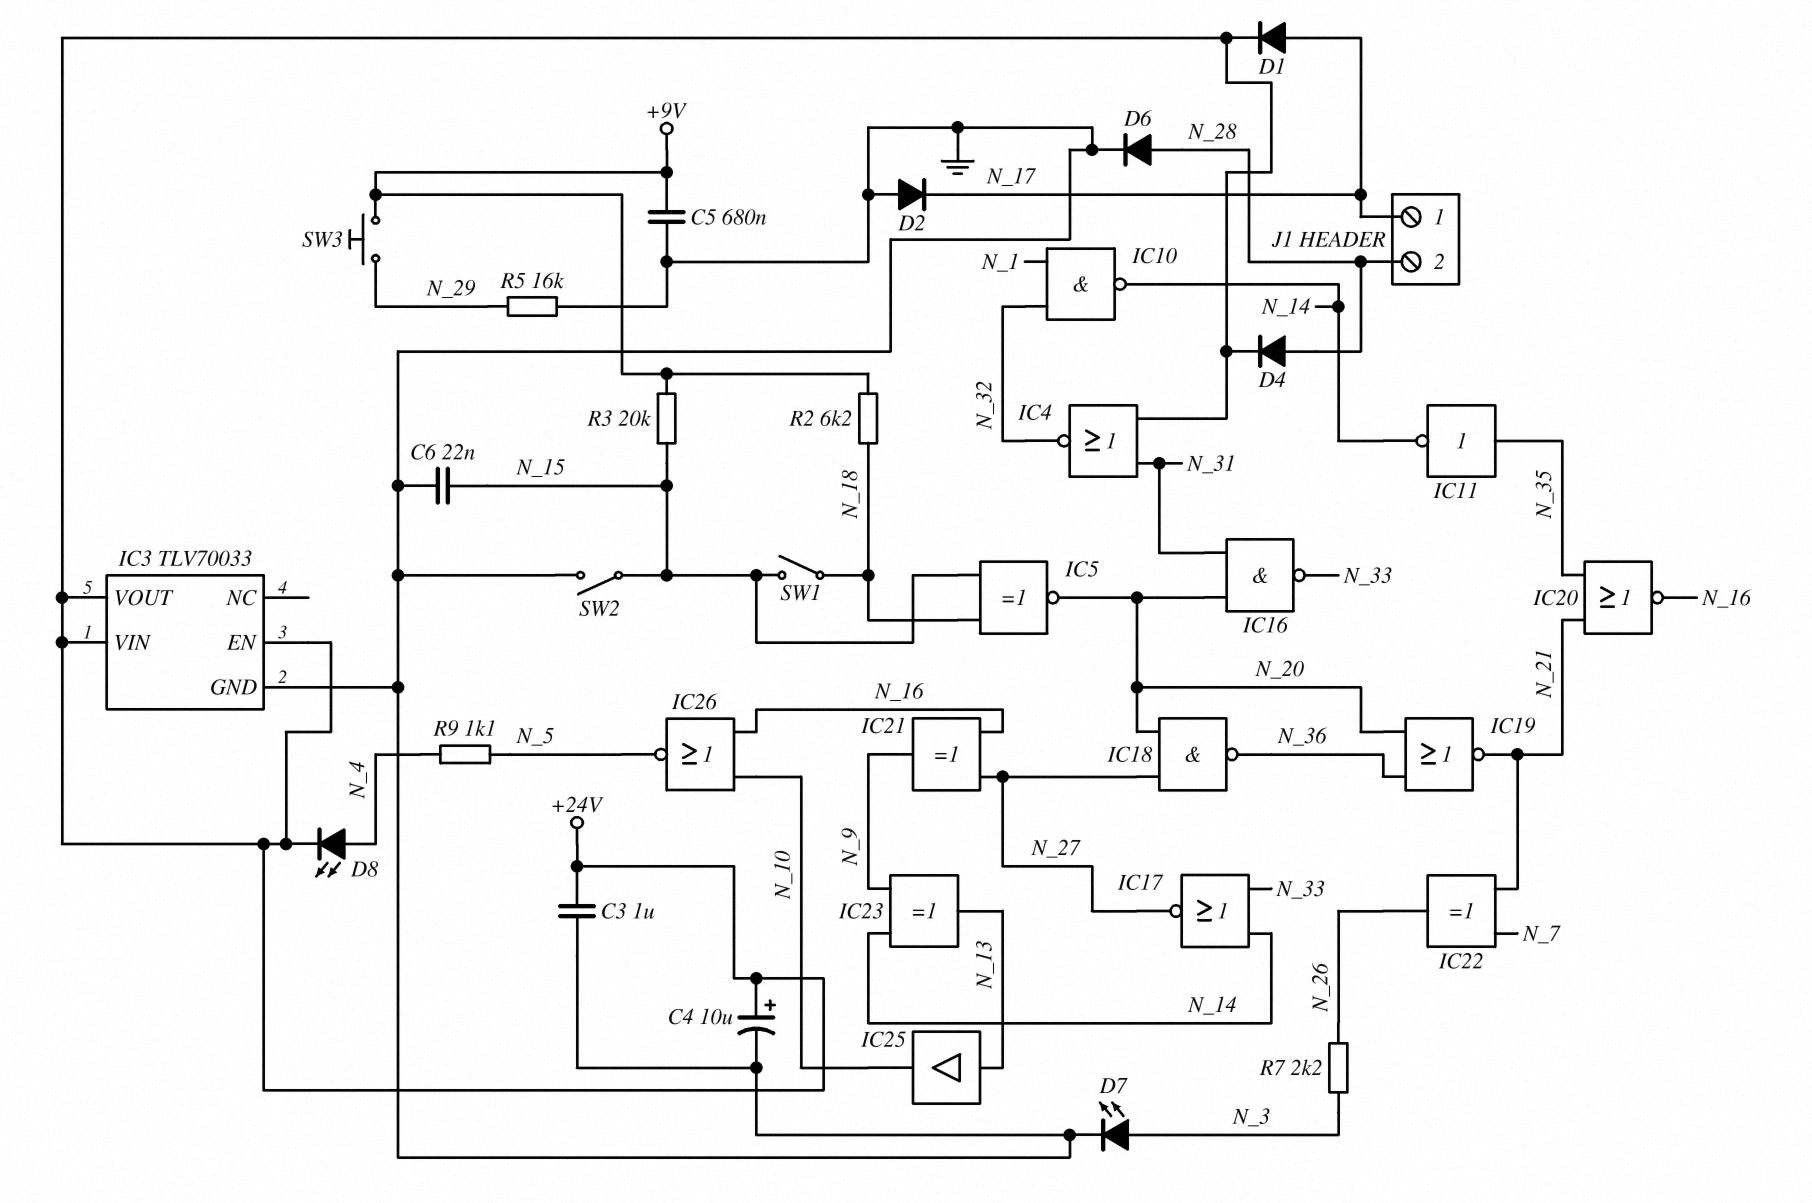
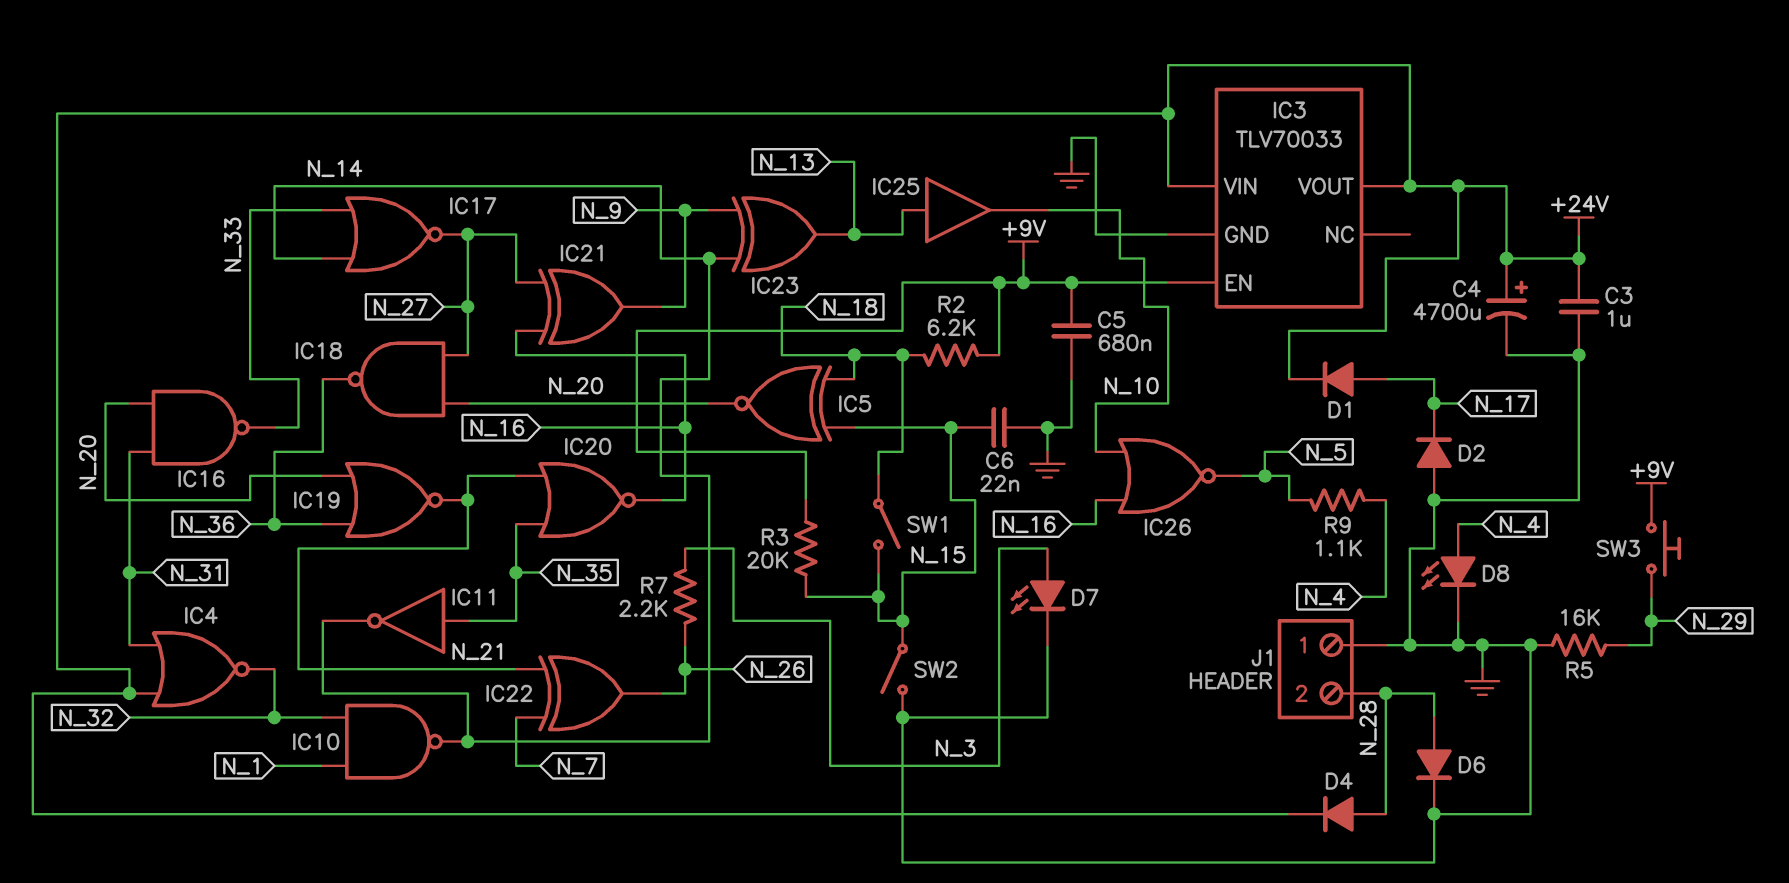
C4: 10uF (plus +24V, minus GND) -> 4700uF (plus +24V, minus GND)
D8: LED (A N_4, K +24V) -> LED (A N_4, K GND)
IC3 pin EN: +24V -> +9V
J1 pin 1: N_17 -> GND

